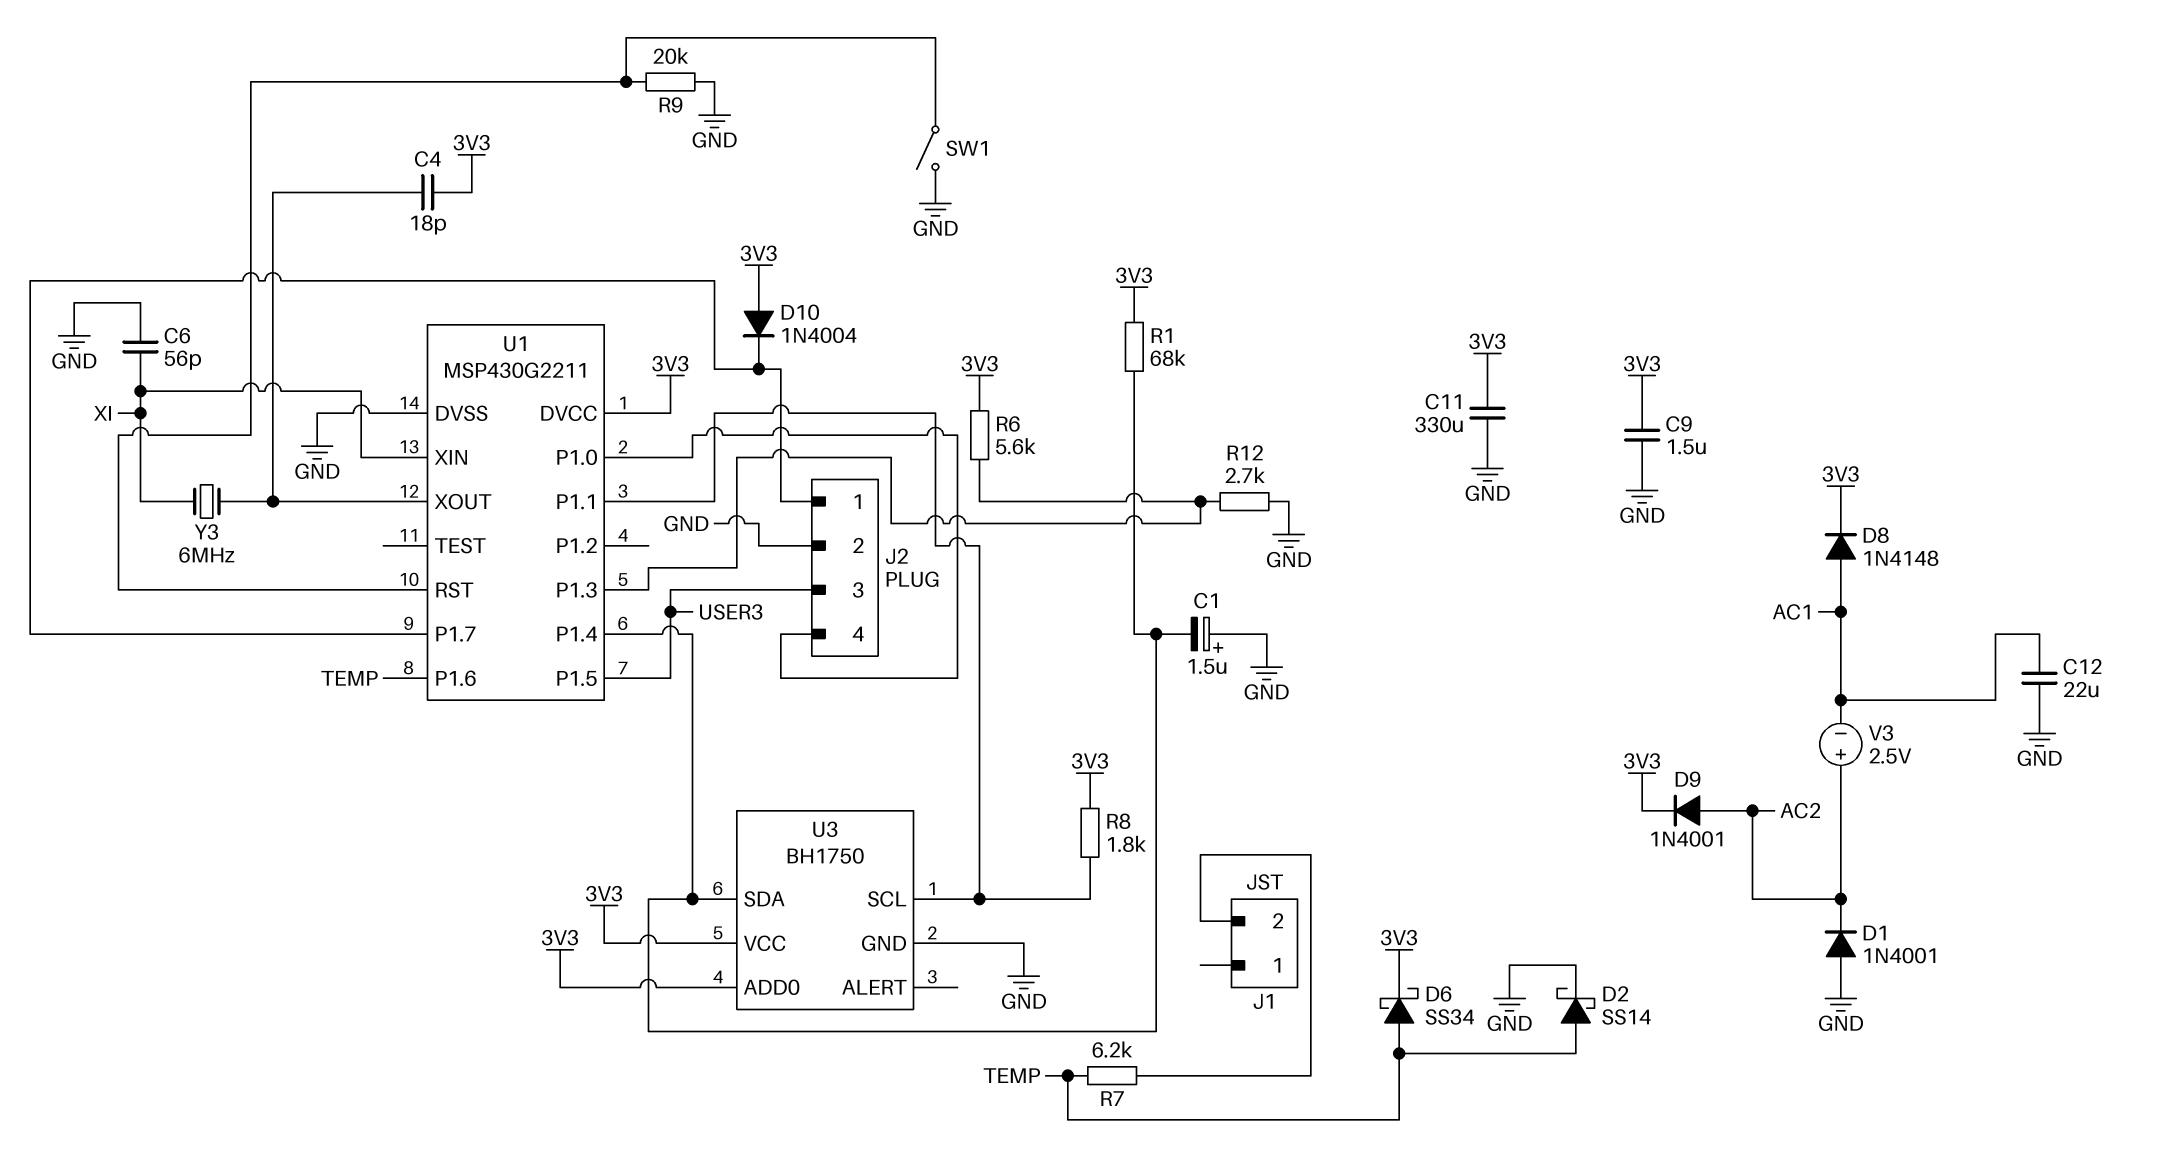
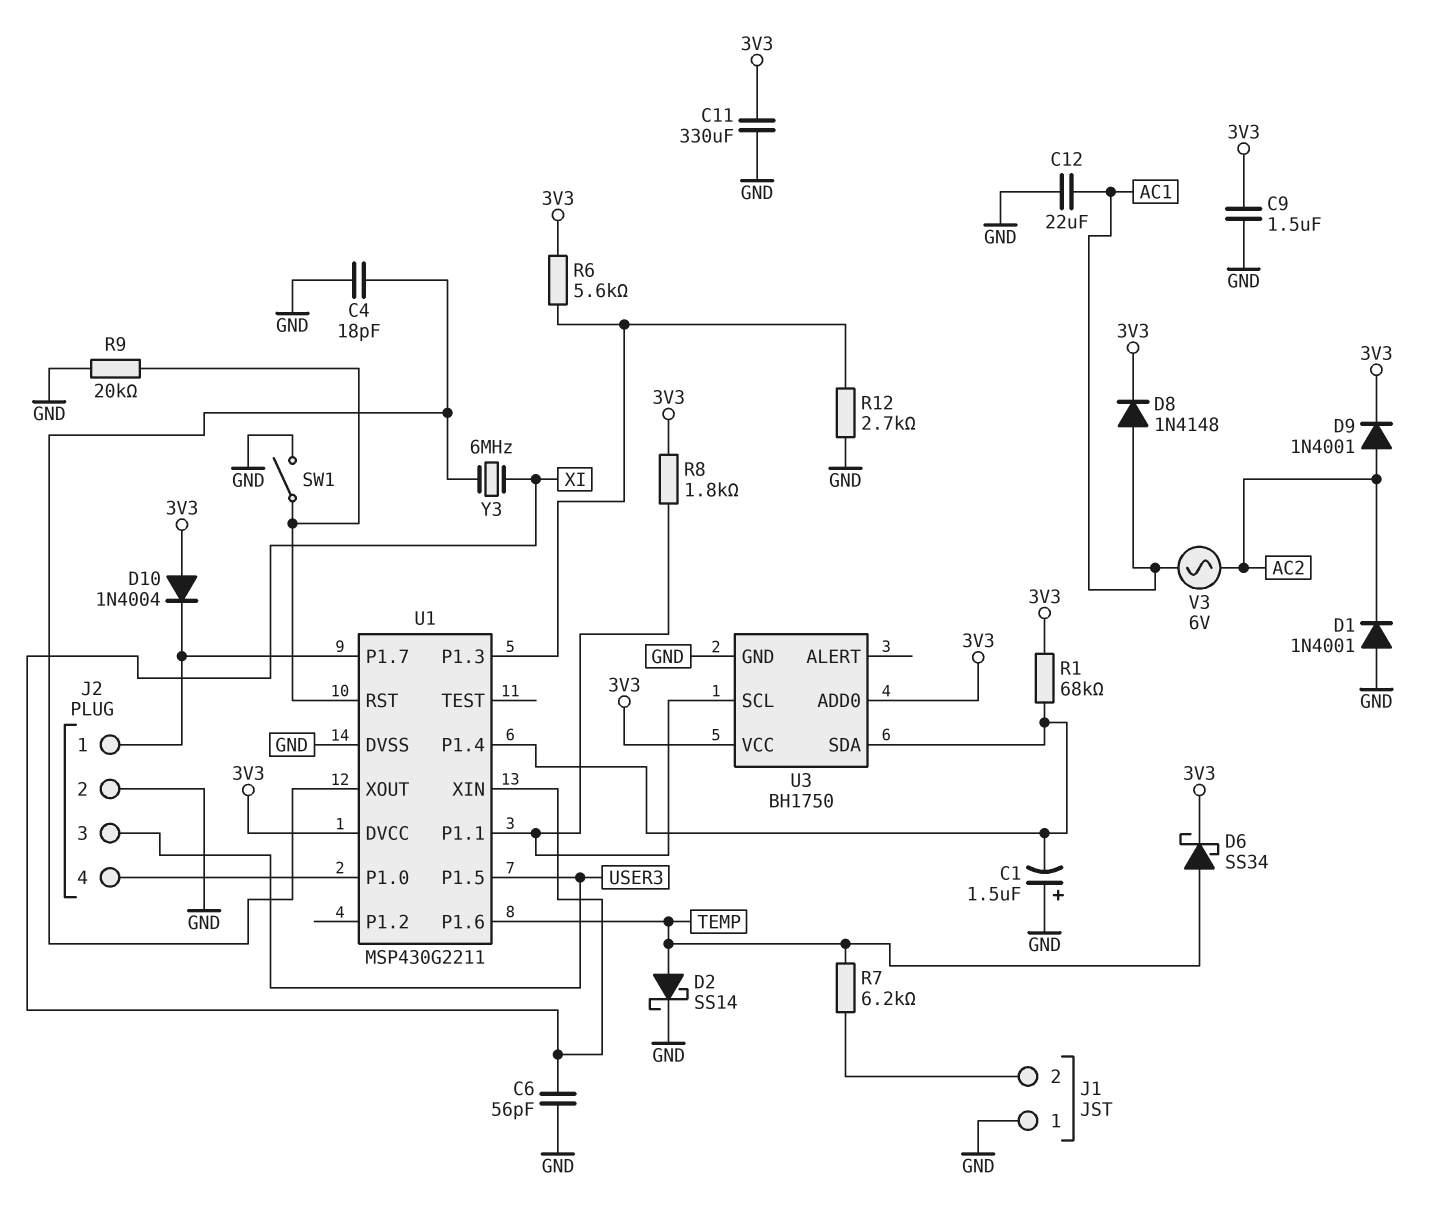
C4: 18pF (3V3, U1/XOUT) -> 18pF (GND, U1/XOUT)
J1 pin 1: none -> GND
V3: 2.5V (plus AC2, minus AC1) -> AC 6V (AC1, AC2)

